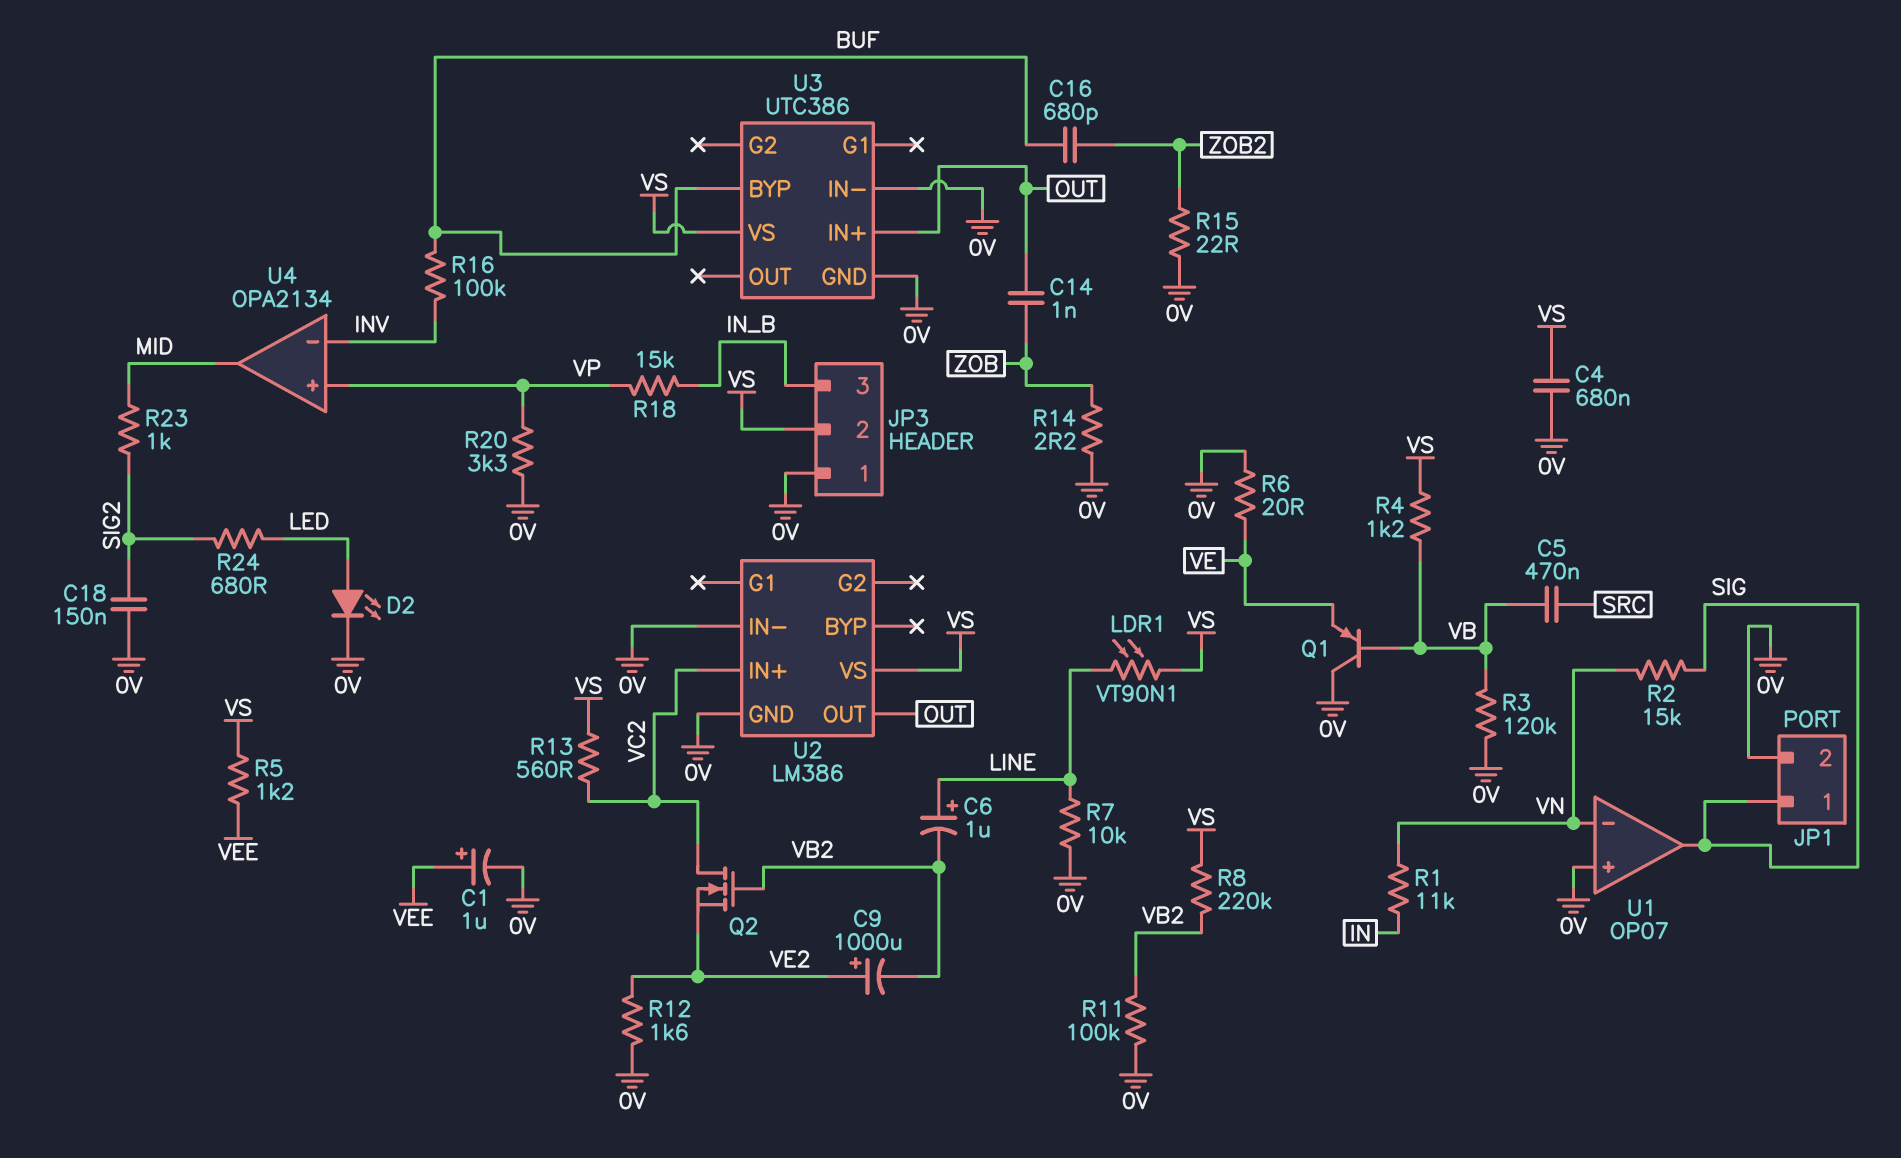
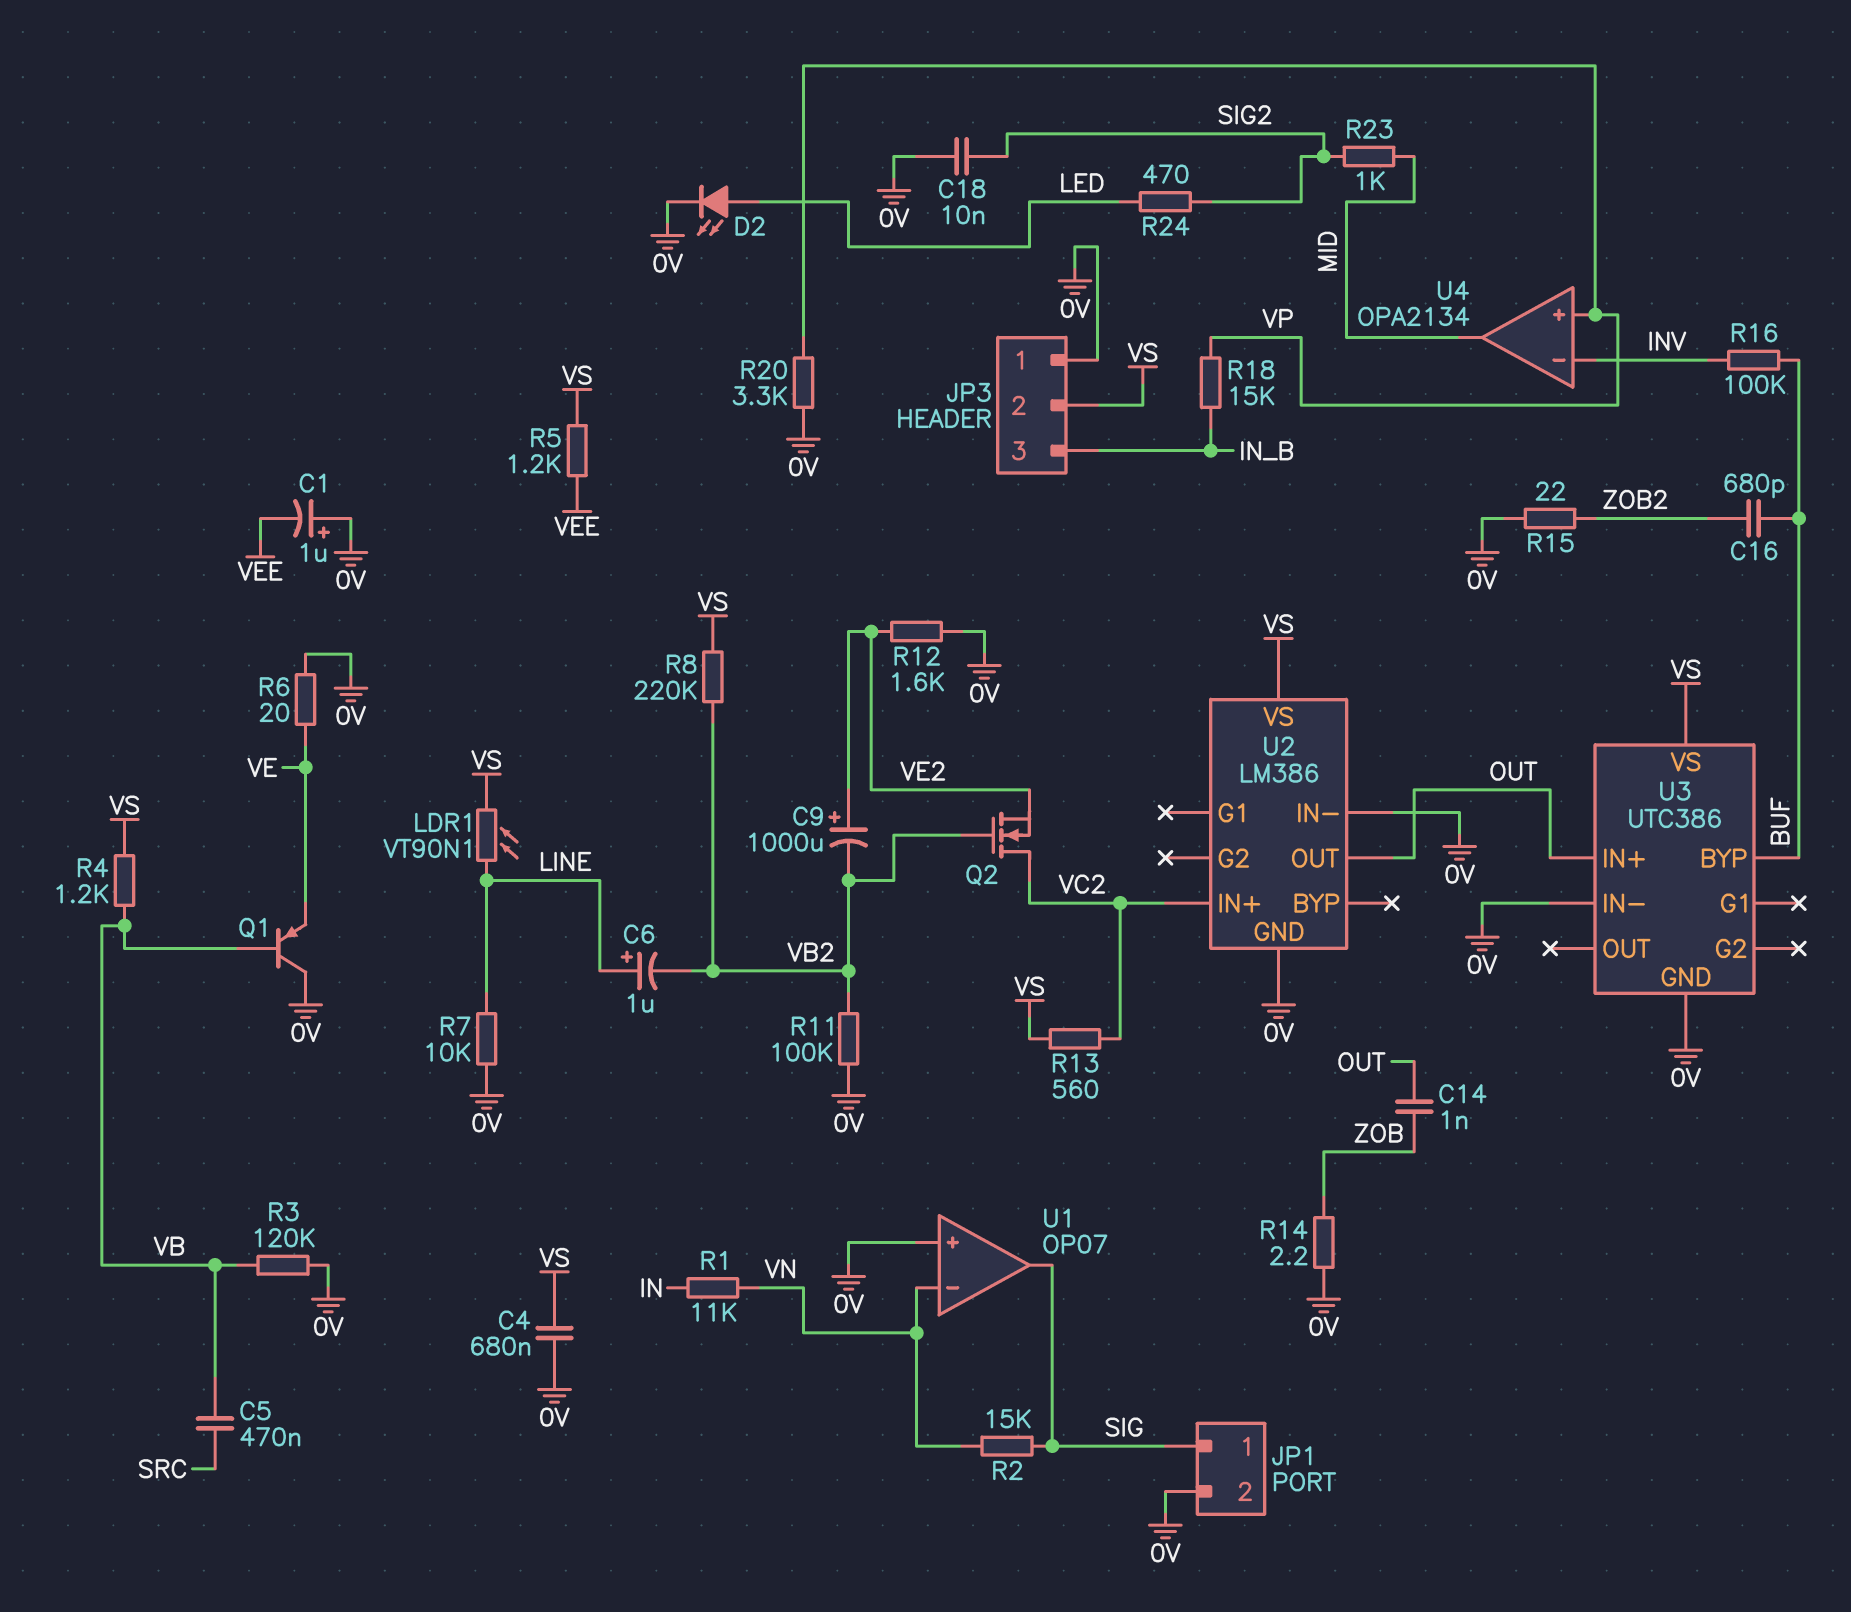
C1: 1uF (plus VEE, minus 0V) -> 1uF (plus 0V, minus VEE)
C18: 150nF (0V, SIG2) -> 10nF (0V, SIG2)
R24: 680 (LED, SIG2) -> 470 (LED, SIG2)

